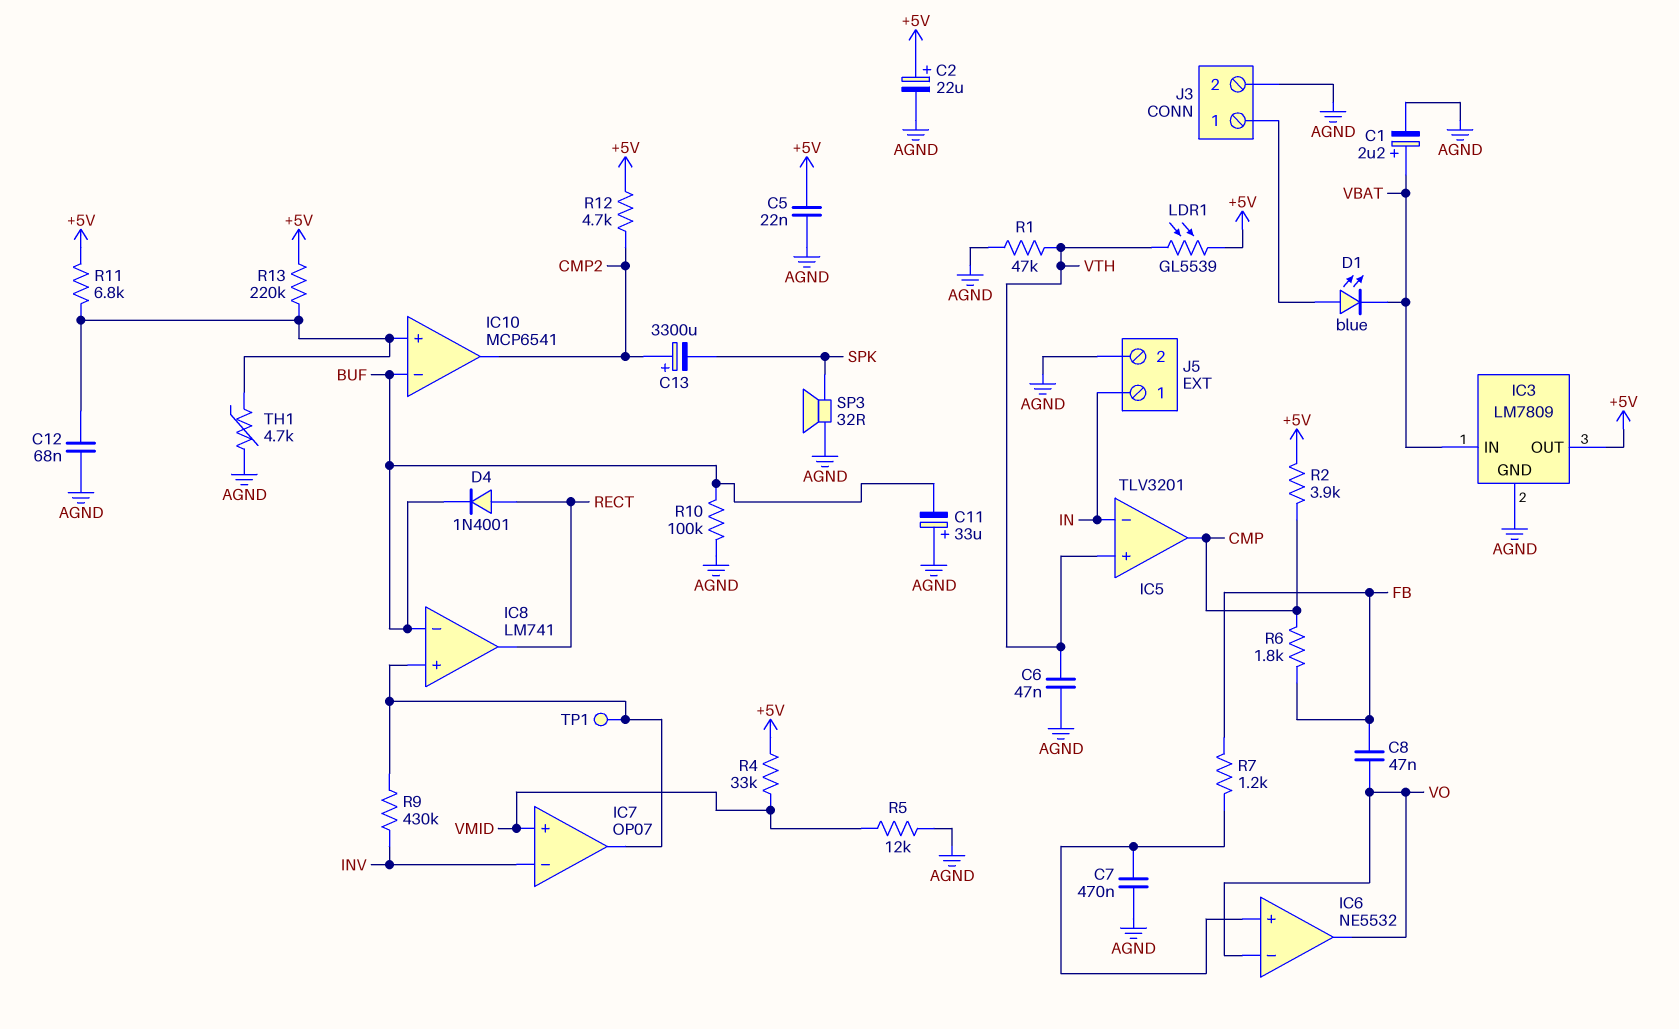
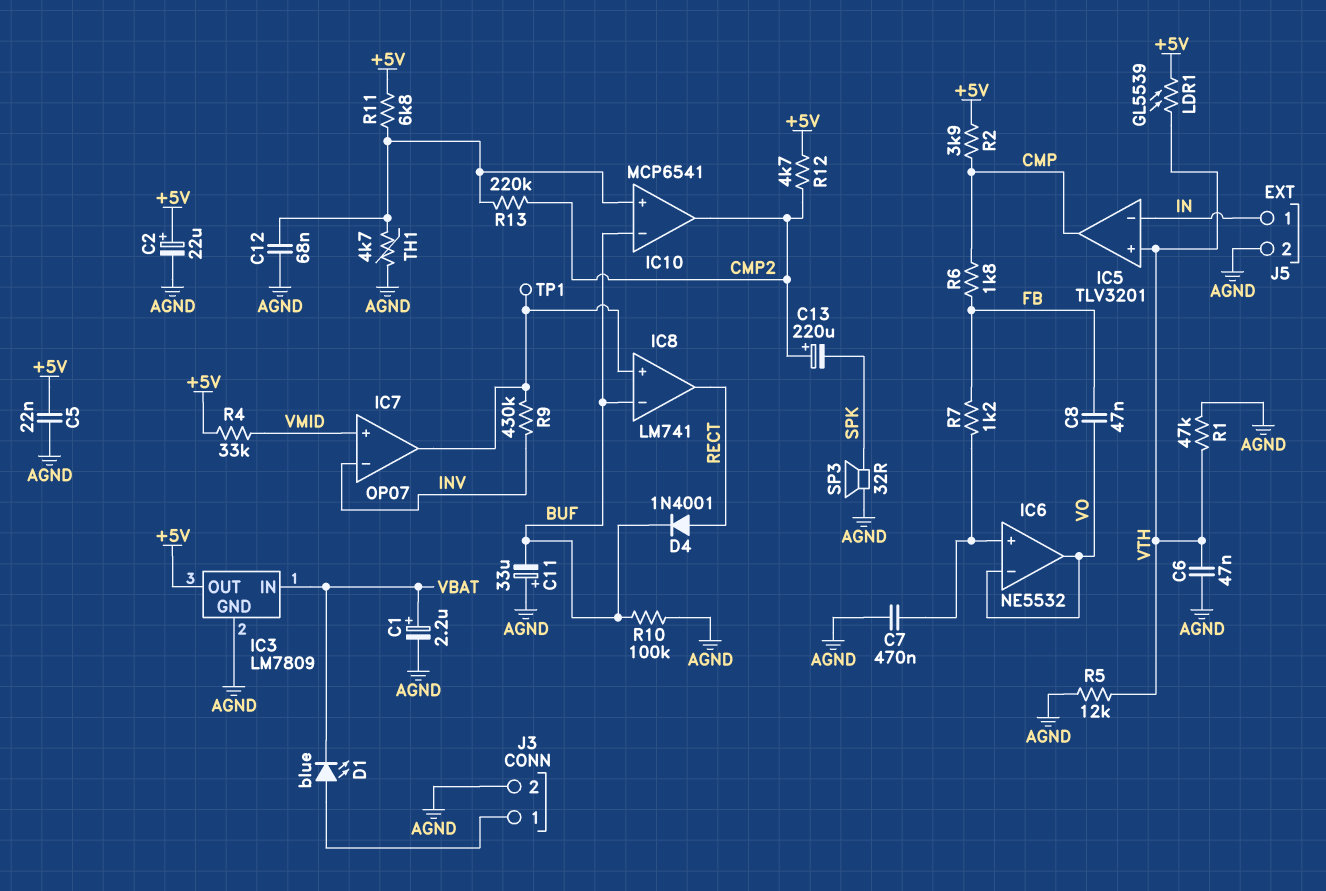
C13: 3300uF (plus CMP2, minus SPK) -> 220uF (plus CMP2, minus SPK)
R5: 12k (AGND, VMID) -> 12k (AGND, VTH)
R13: 220k (+5V, IC10/in+) -> 220k (CMP2, IC10/in+)

